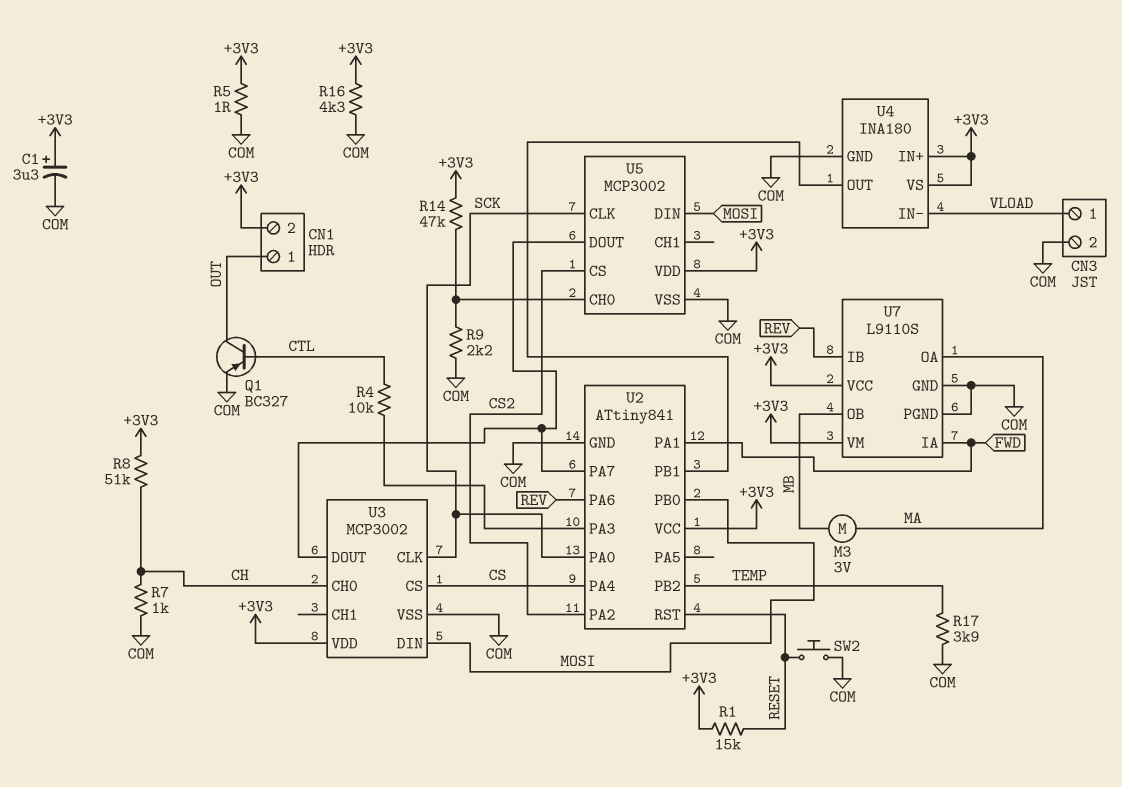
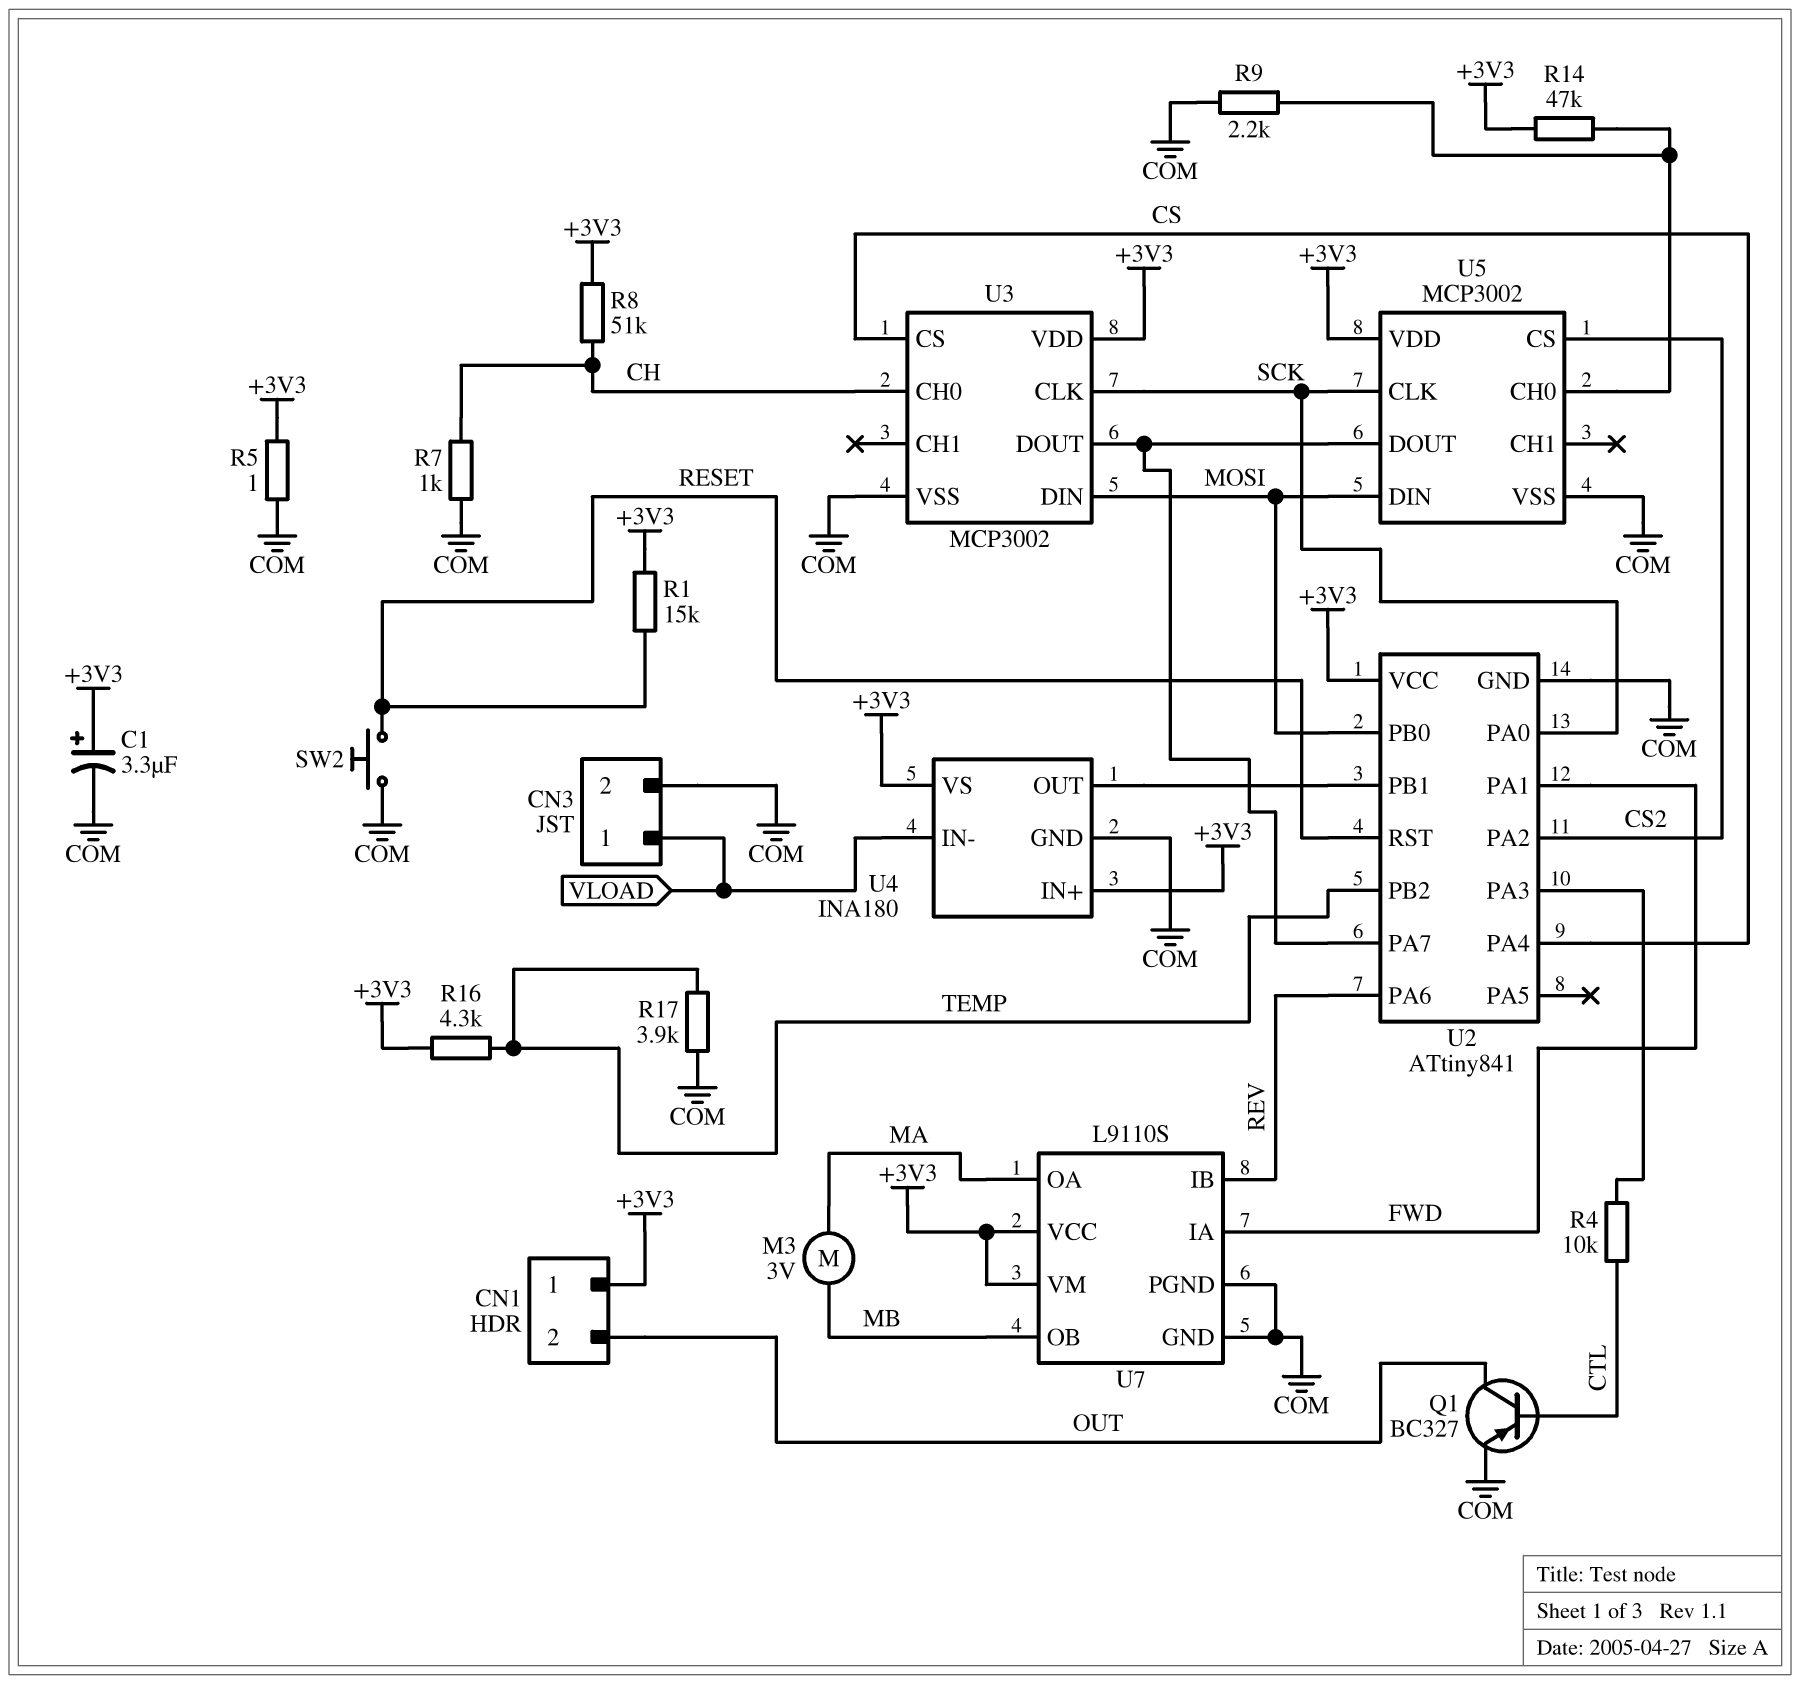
CN1 pin 1: OUT -> +3V3
CN1 pin 2: +3V3 -> OUT
R16: 4.3k (+3V3, COM) -> 4.3k (+3V3, TEMP)

